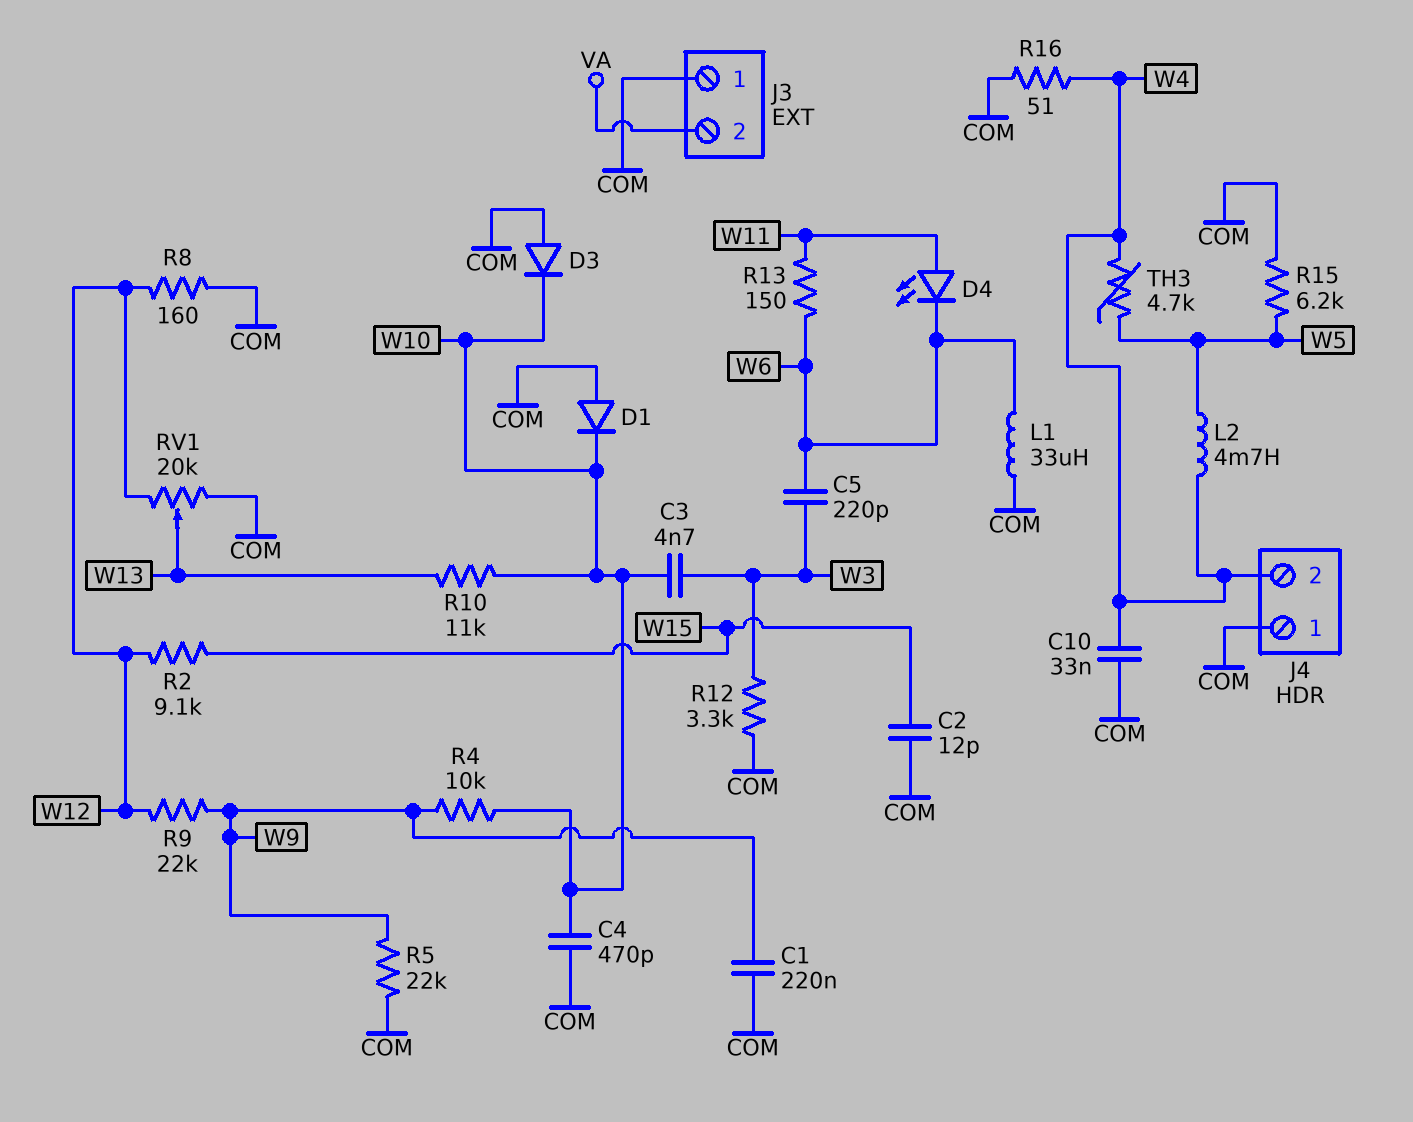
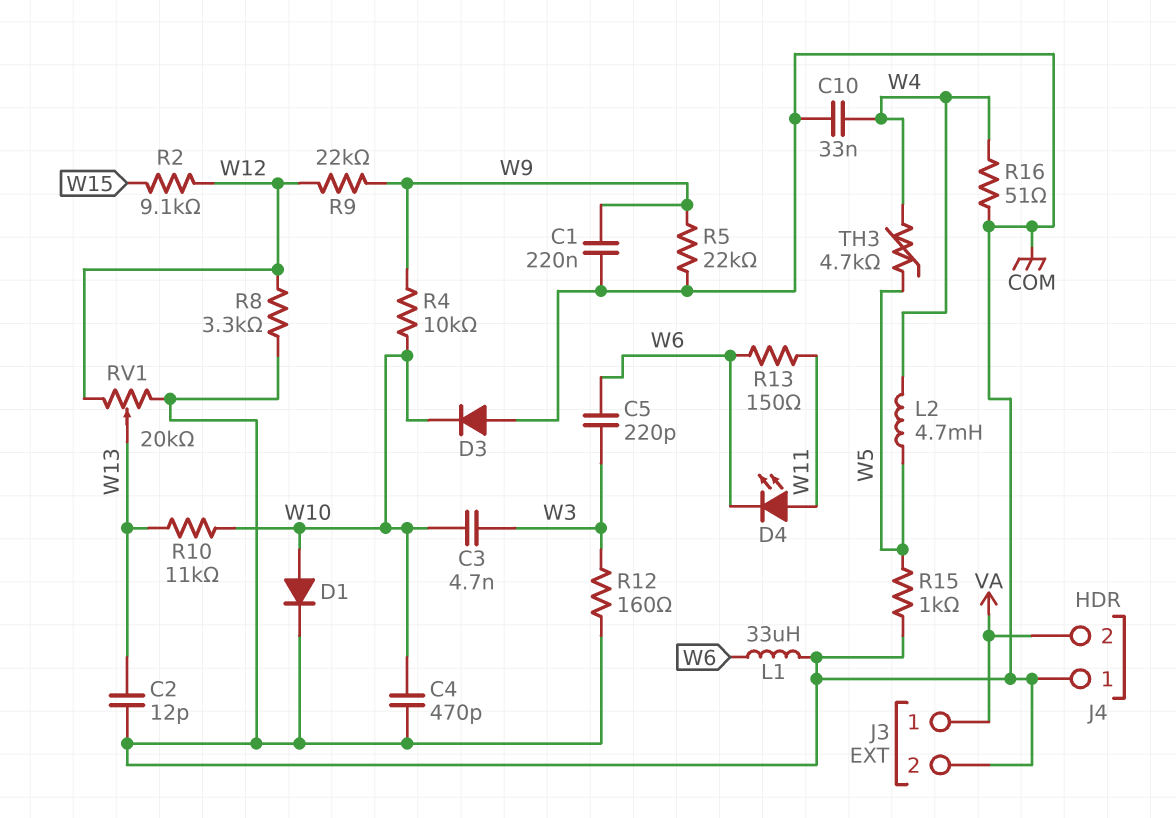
C2: 12pF (COM, W15) -> 12pF (COM, W13)
D1: diode (A COM, K W10) -> diode (A W10, K COM)
J3 pin 1: COM -> VA
J3 pin 2: VA -> COM
J4 pin 2: W4 -> VA
R8: 160 (COM, W12) -> 3.3k (COM, W12)
R12: 3.3k (COM, W3) -> 160 (COM, W3)
R15: 6.2k (COM, W5) -> 1k (COM, W5)

